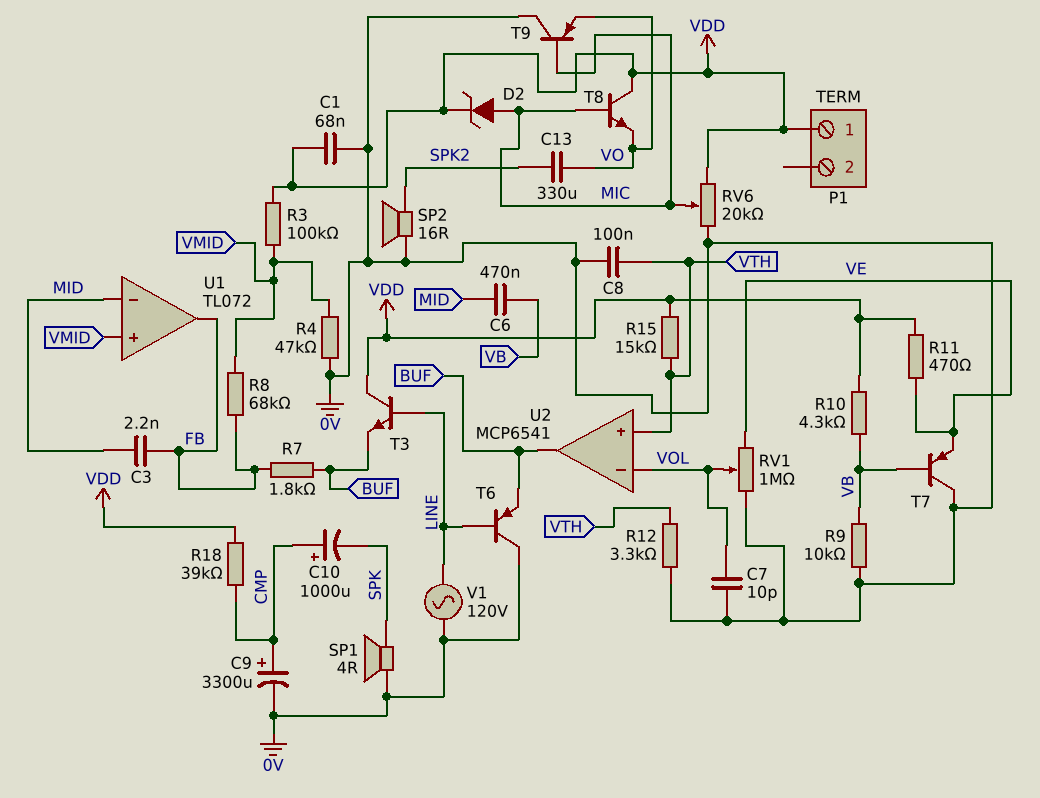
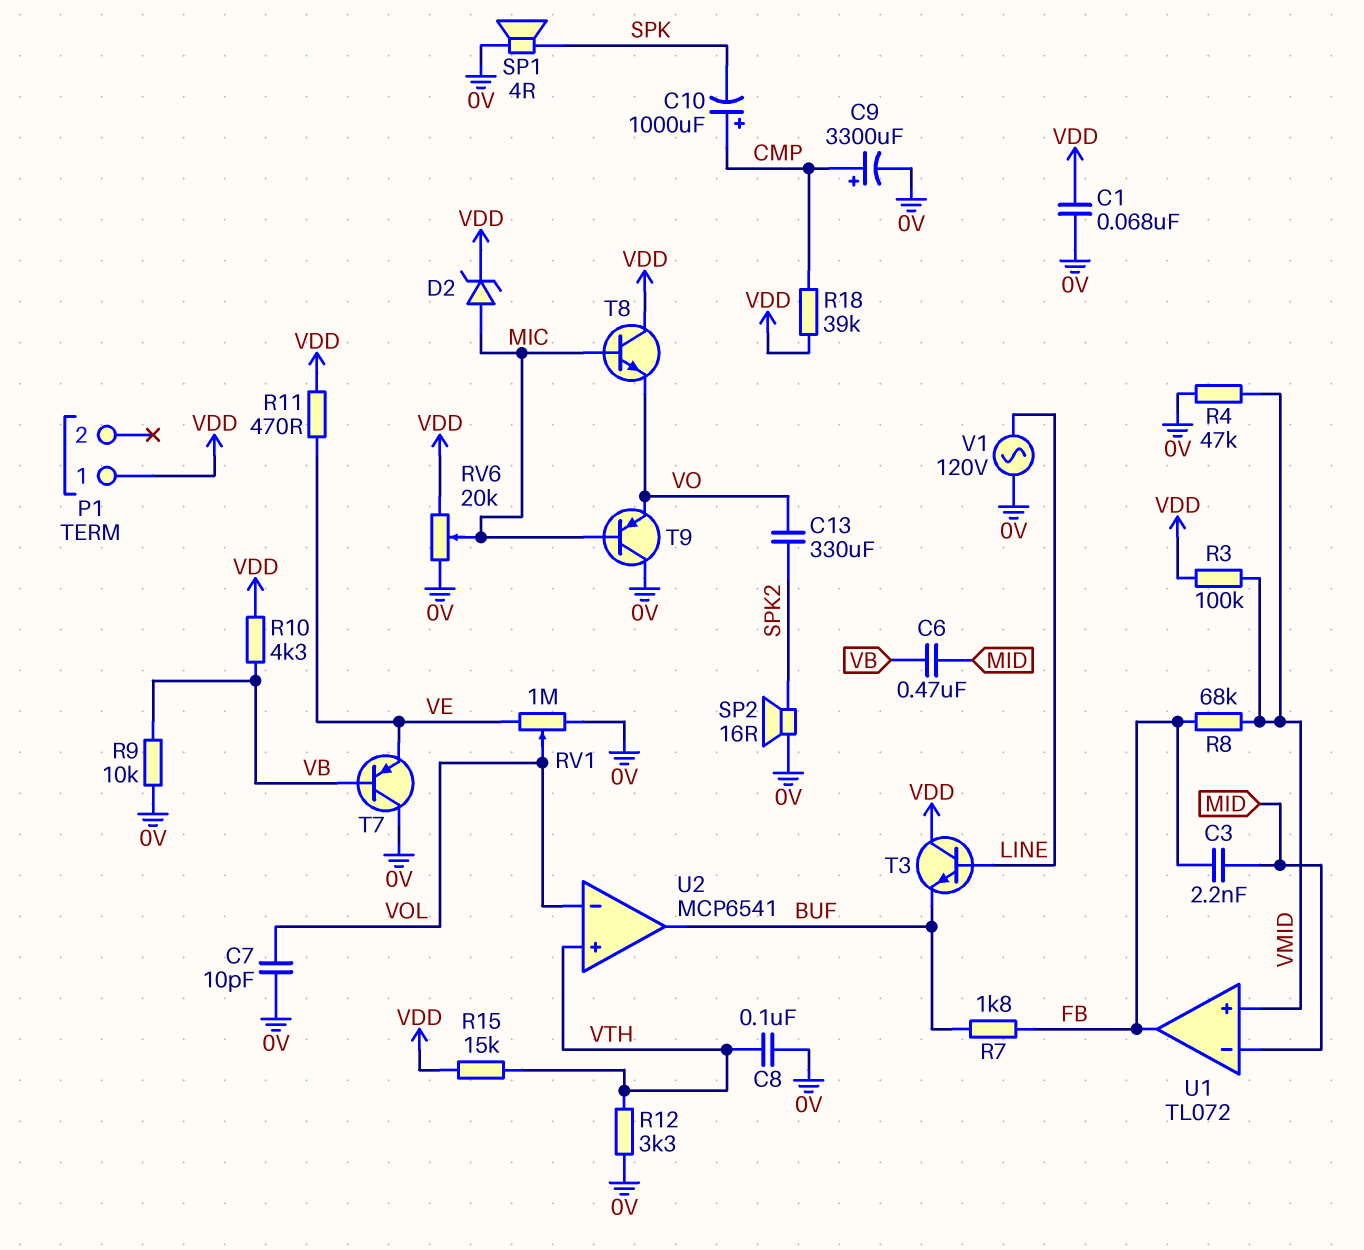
T6: PNP (B LINE, C 0V, E BUF) -> none

